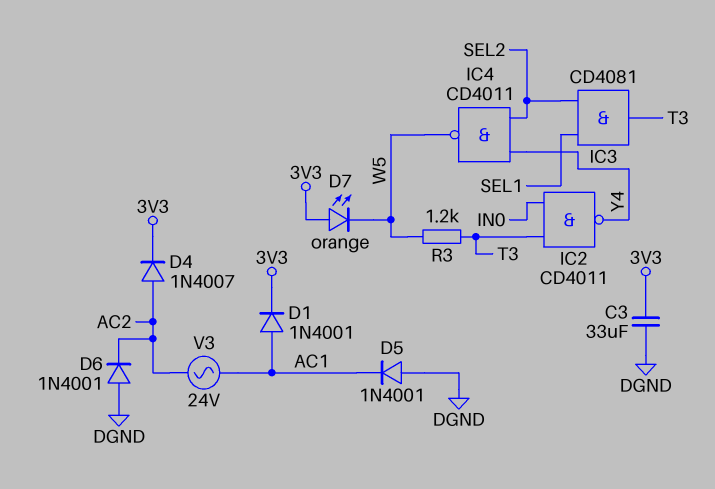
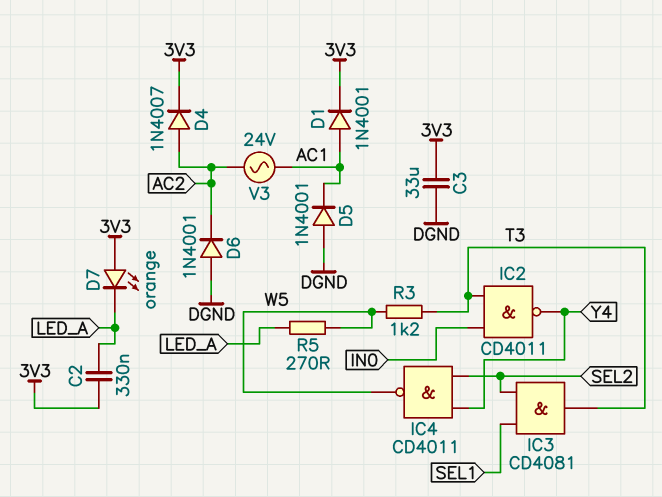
C2: none -> 330nF (3V3, LED_A)
D7: LED orange (A 3V3, K W5) -> LED orange (A 3V3, K LED_A)
R5: none -> 270 (LED_A, W5)

